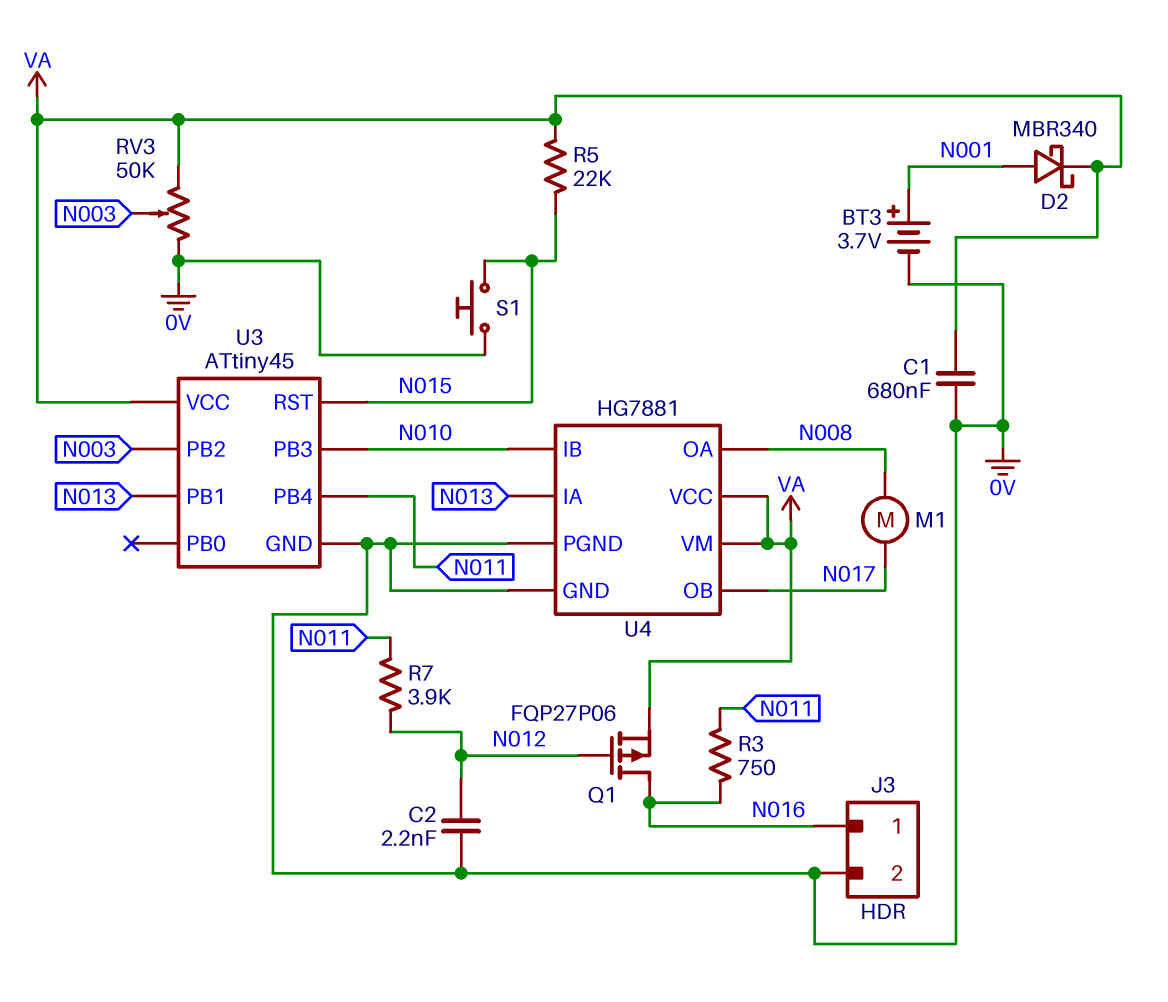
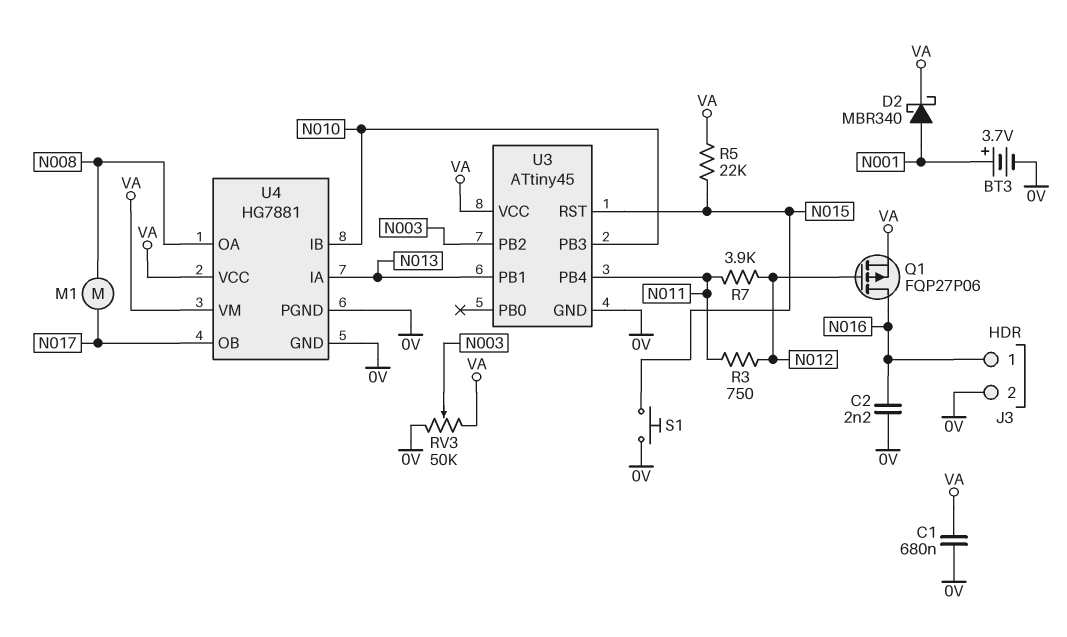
C2: 2.2nF (0V, N012) -> 2.2nF (0V, N016)
R3: 750 (N011, N016) -> 750 (N011, N012)

